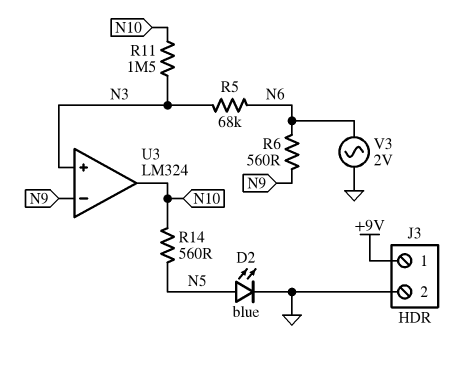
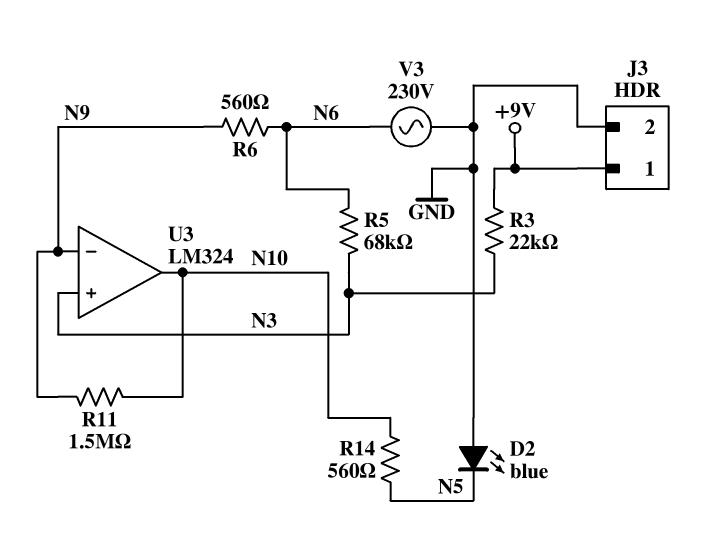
D2: LED blue (A N5, K GND) -> LED blue (A GND, K N5)
R3: none -> 22k (+9V, N3)
R11: 1.5M (N3, N10) -> 1.5M (N9, N10)
V3: AC 2V (GND, N6) -> AC 230V (GND, N6)

